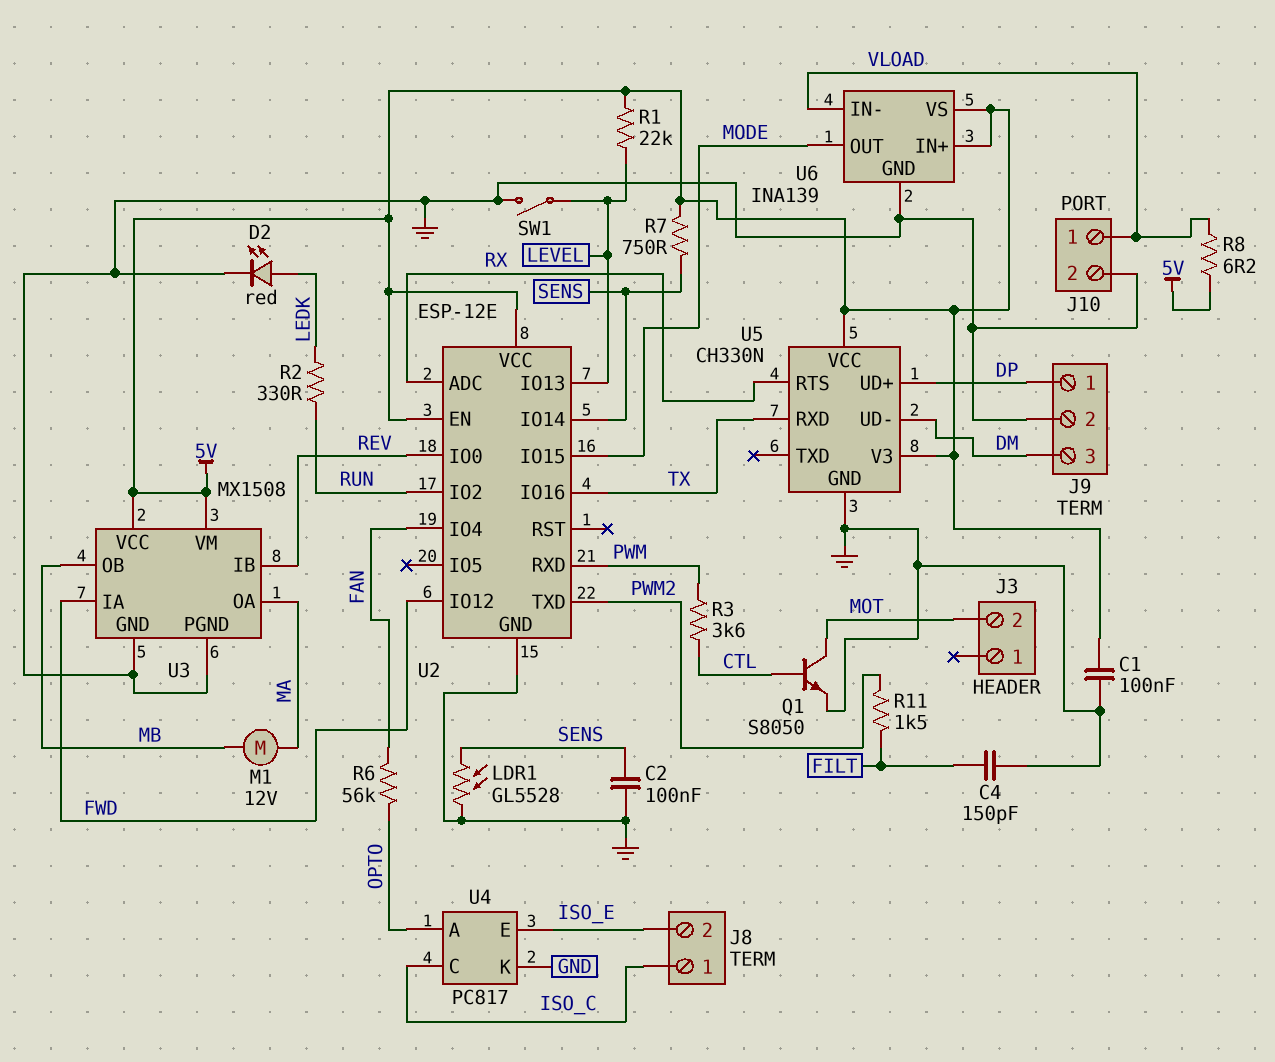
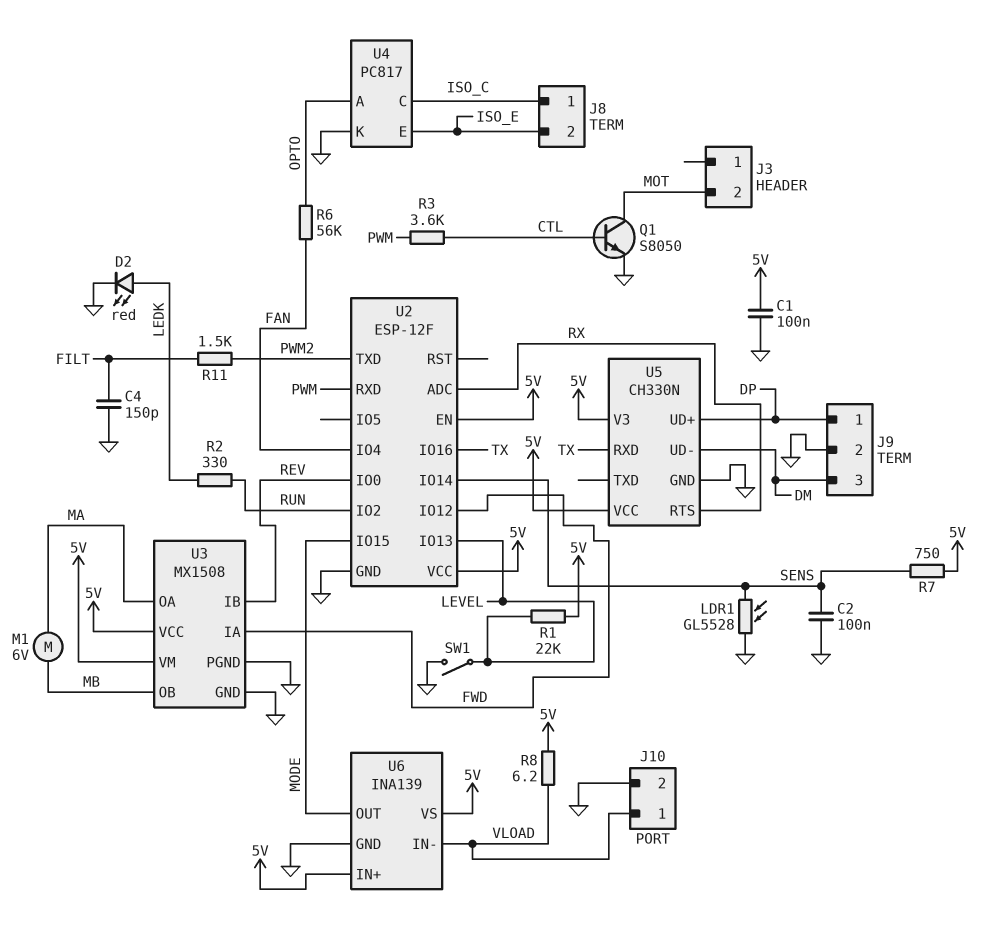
M1: motor 12V (MA, MB) -> motor 6V (MA, MB)
U2: ESP-12E -> ESP-12F

